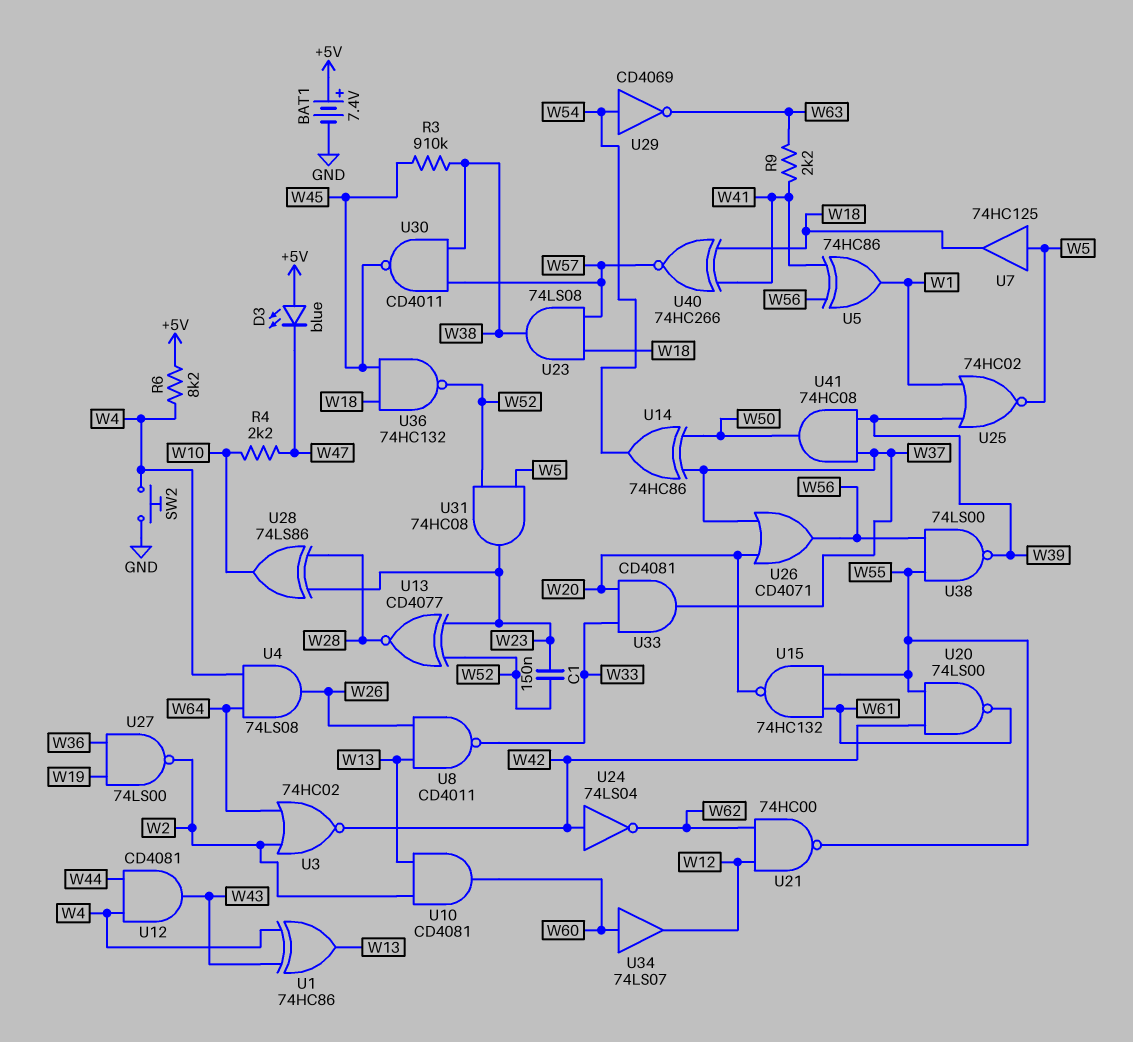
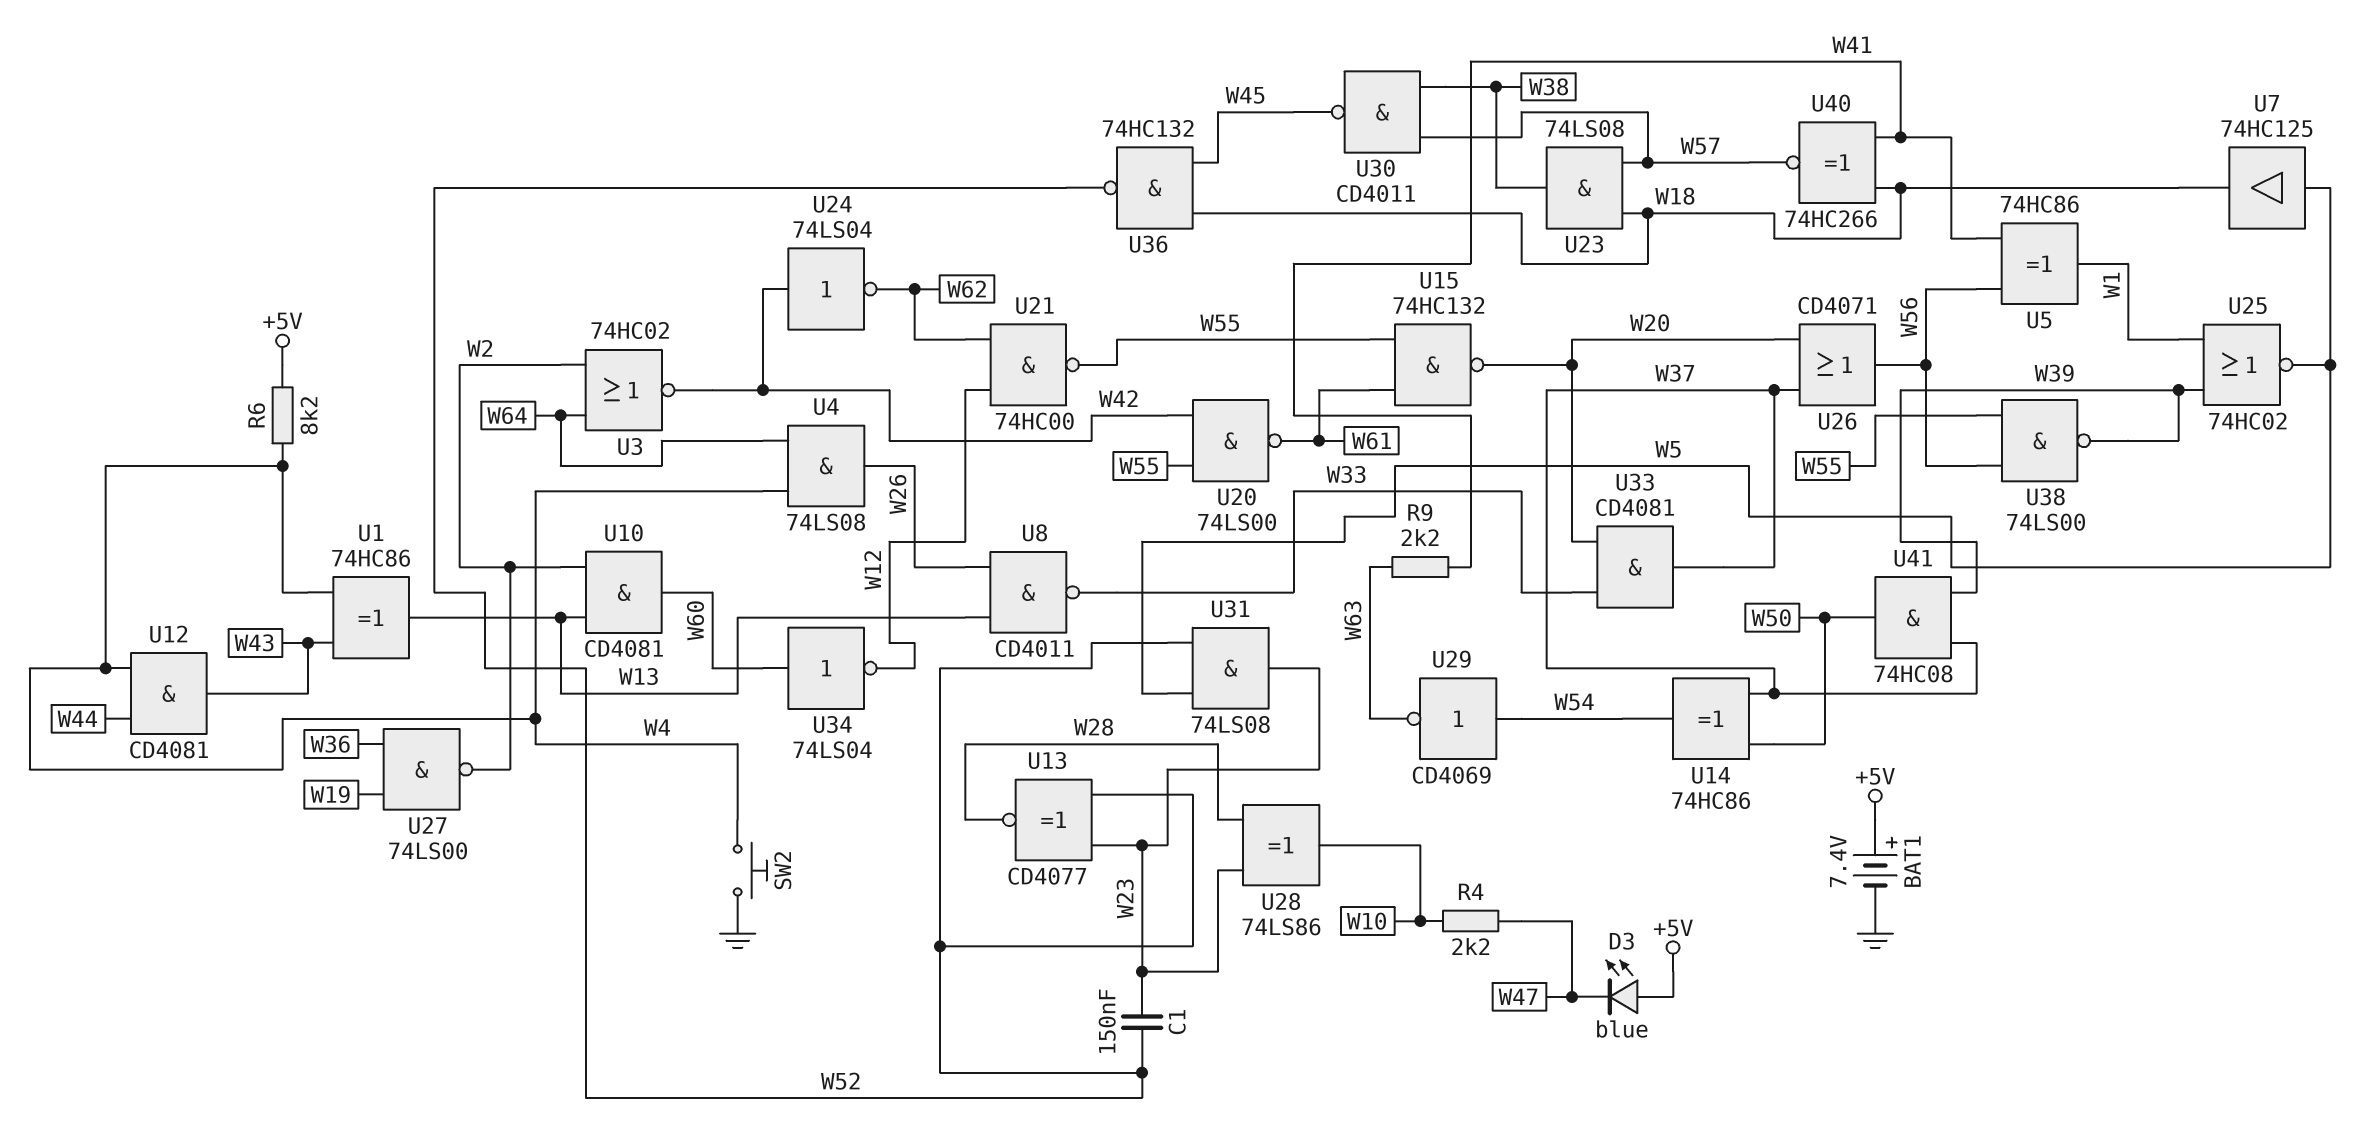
R3: 910k (W38, W45) -> none
U31: AND 74HC08 (in W5, in W52, out W23) -> AND 74LS08 (in W5, in W52, out W23)
U34: buffer 74LS07 (in W60, out W12) -> NOT 74LS04 (in W60, out W12)

